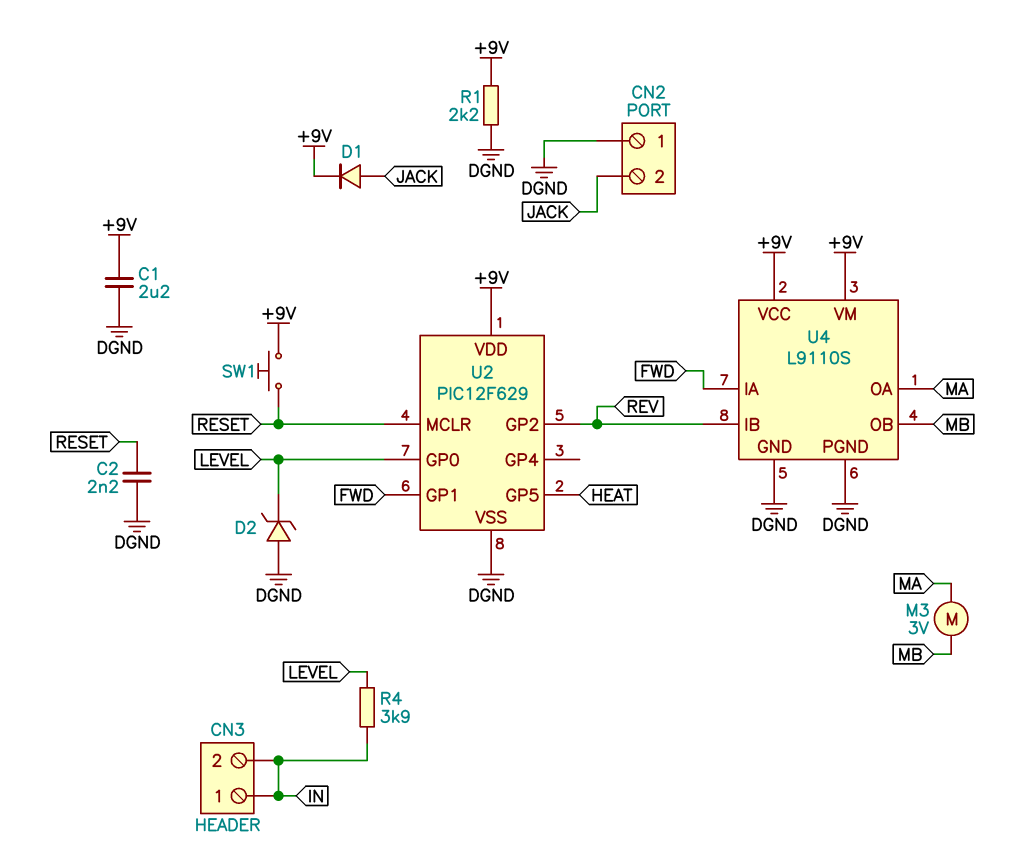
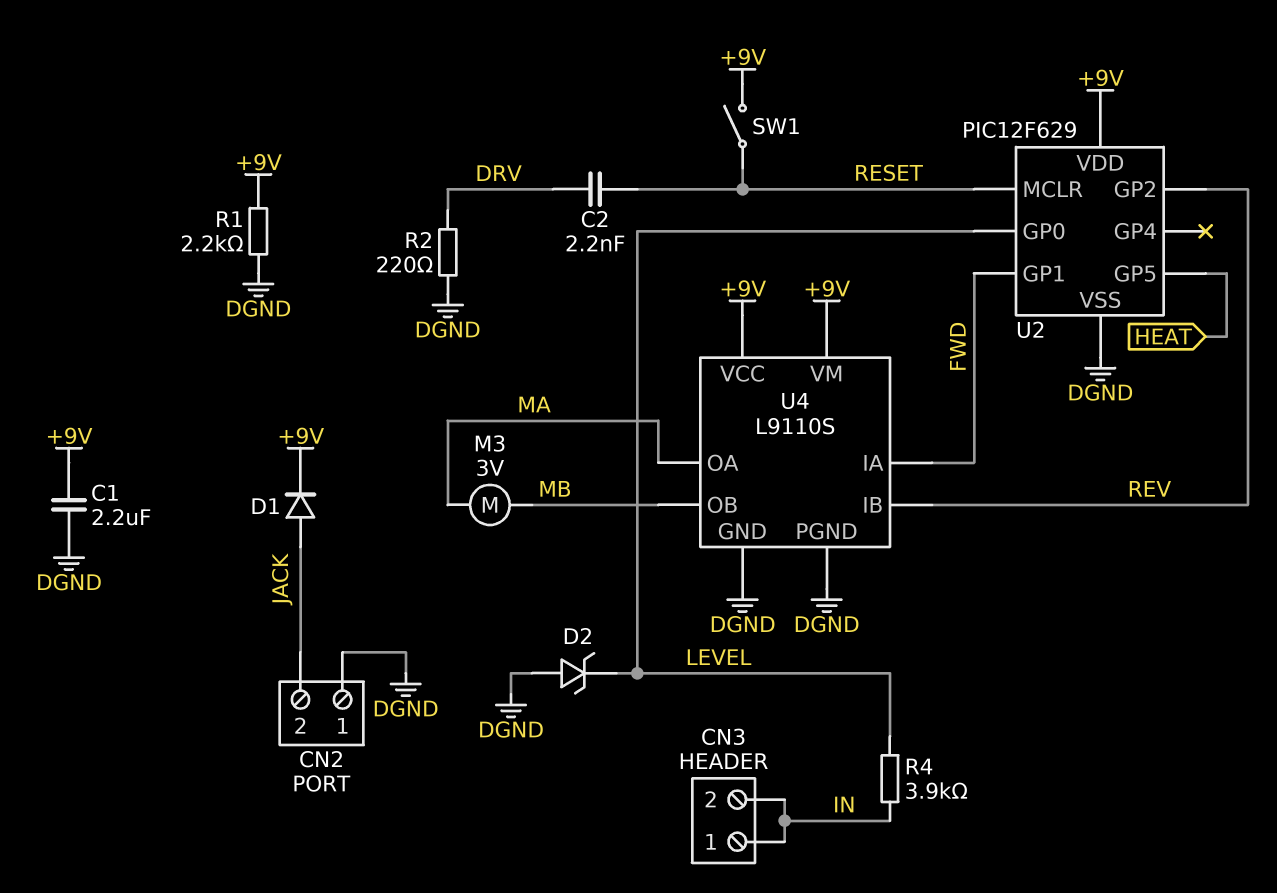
C2: 2.2nF (DGND, RESET) -> 2.2nF (DRV, RESET)
R2: none -> 220 (DGND, DRV)
SW1: button (+9V, RESET) -> switch (+9V, RESET)

